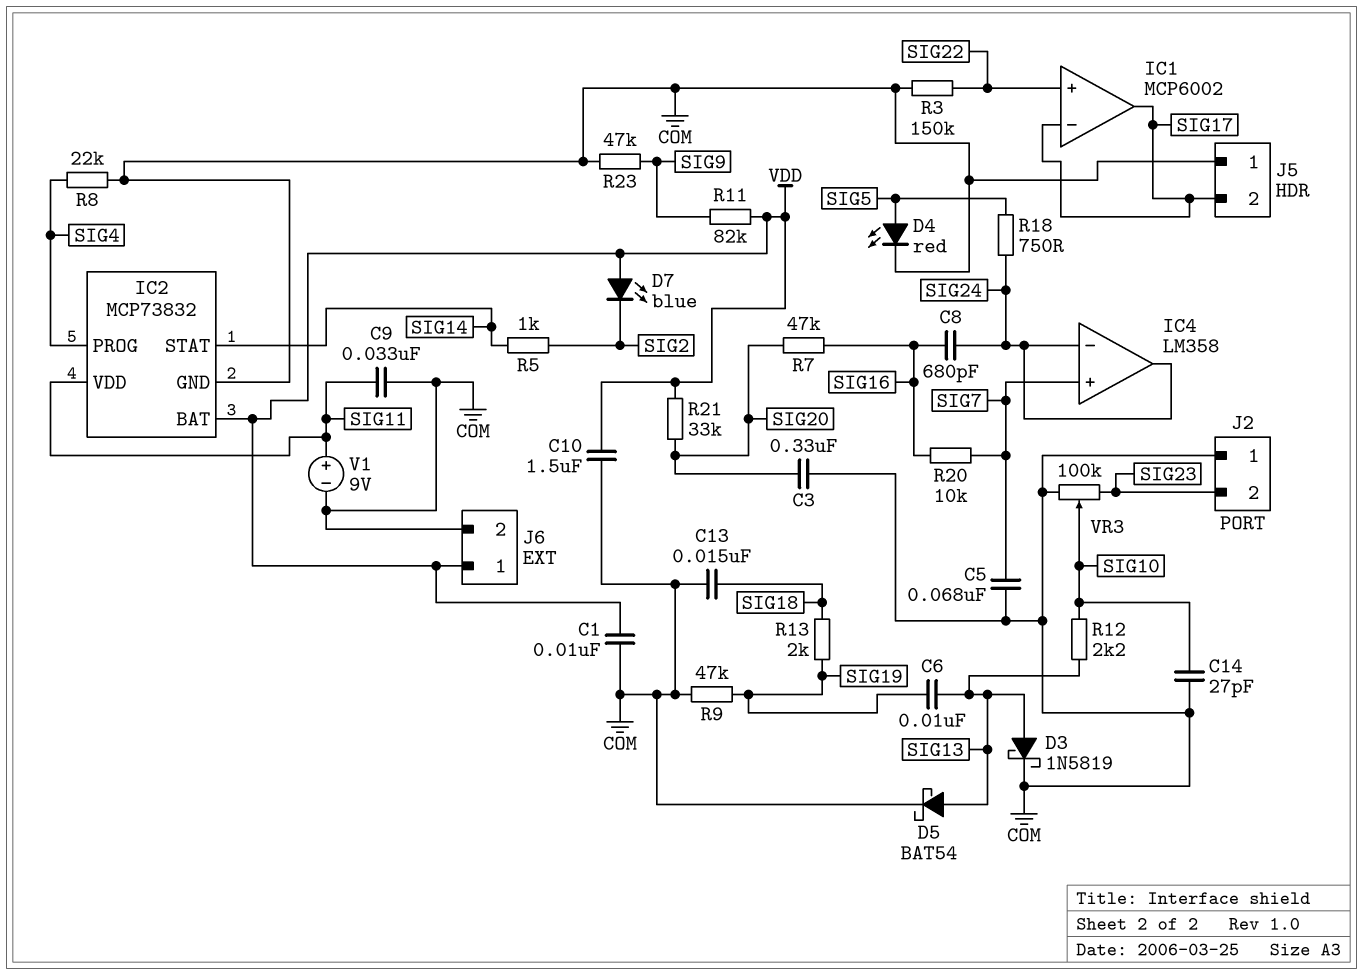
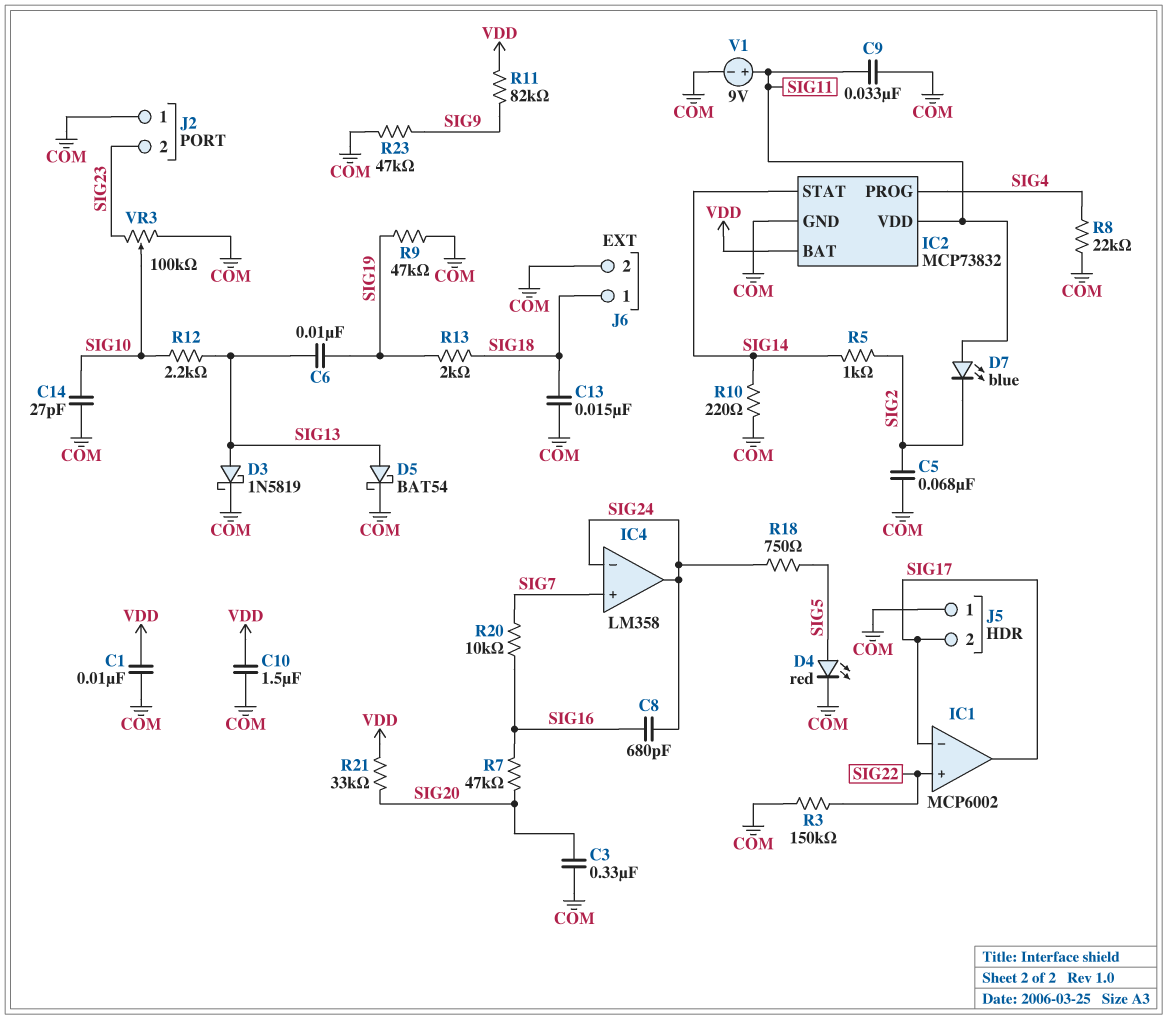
C5: 68nF (COM, SIG7) -> 68nF (COM, SIG2)
D7: LED blue (A VDD, K SIG2) -> LED blue (A SIG11, K SIG2)
J6 pin 1: VDD -> SIG18
R10: none -> 220 (COM, SIG14)

